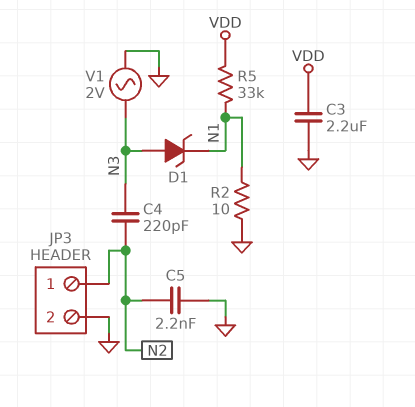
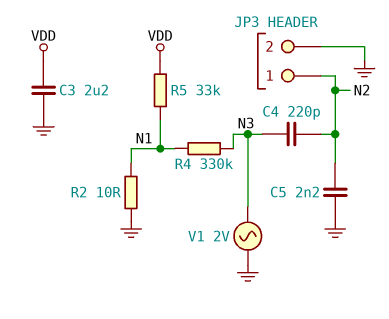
D1: zener (A N3, K N1) -> none
R4: none -> 330k (N1, N3)

